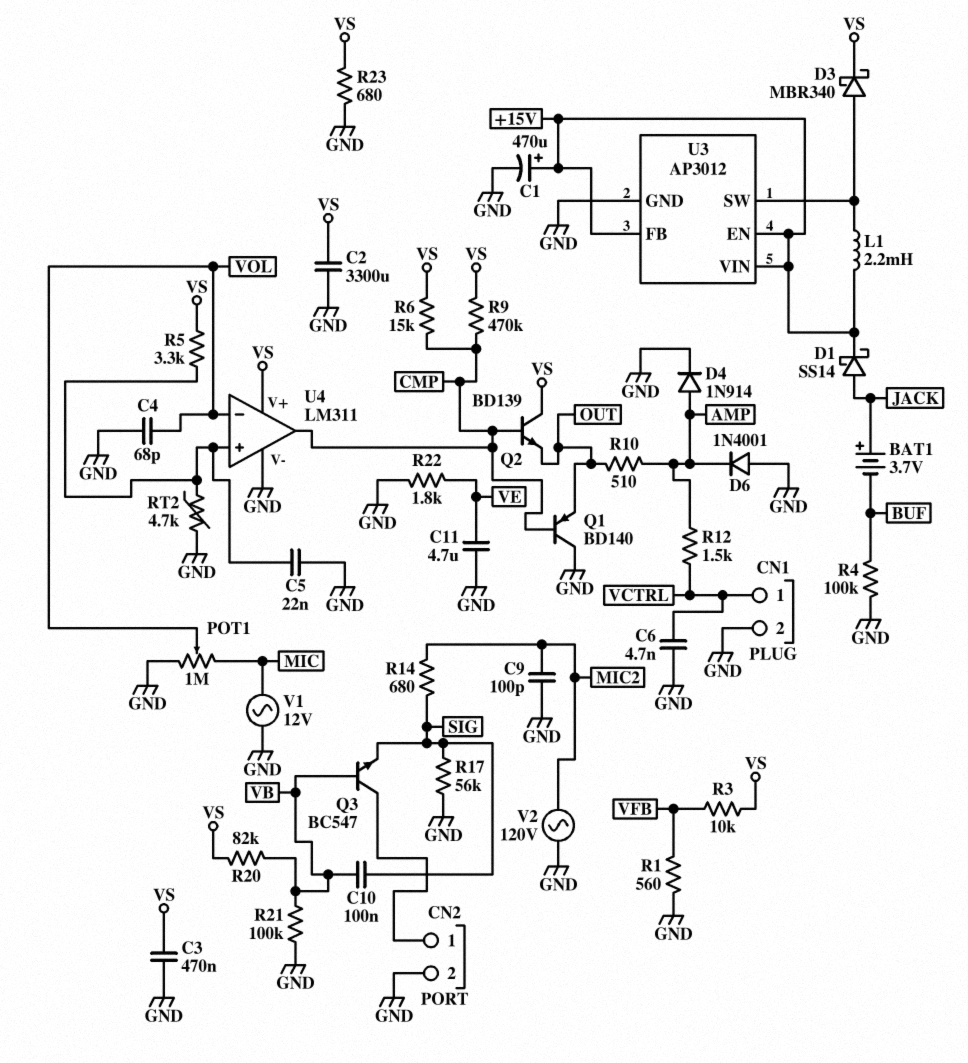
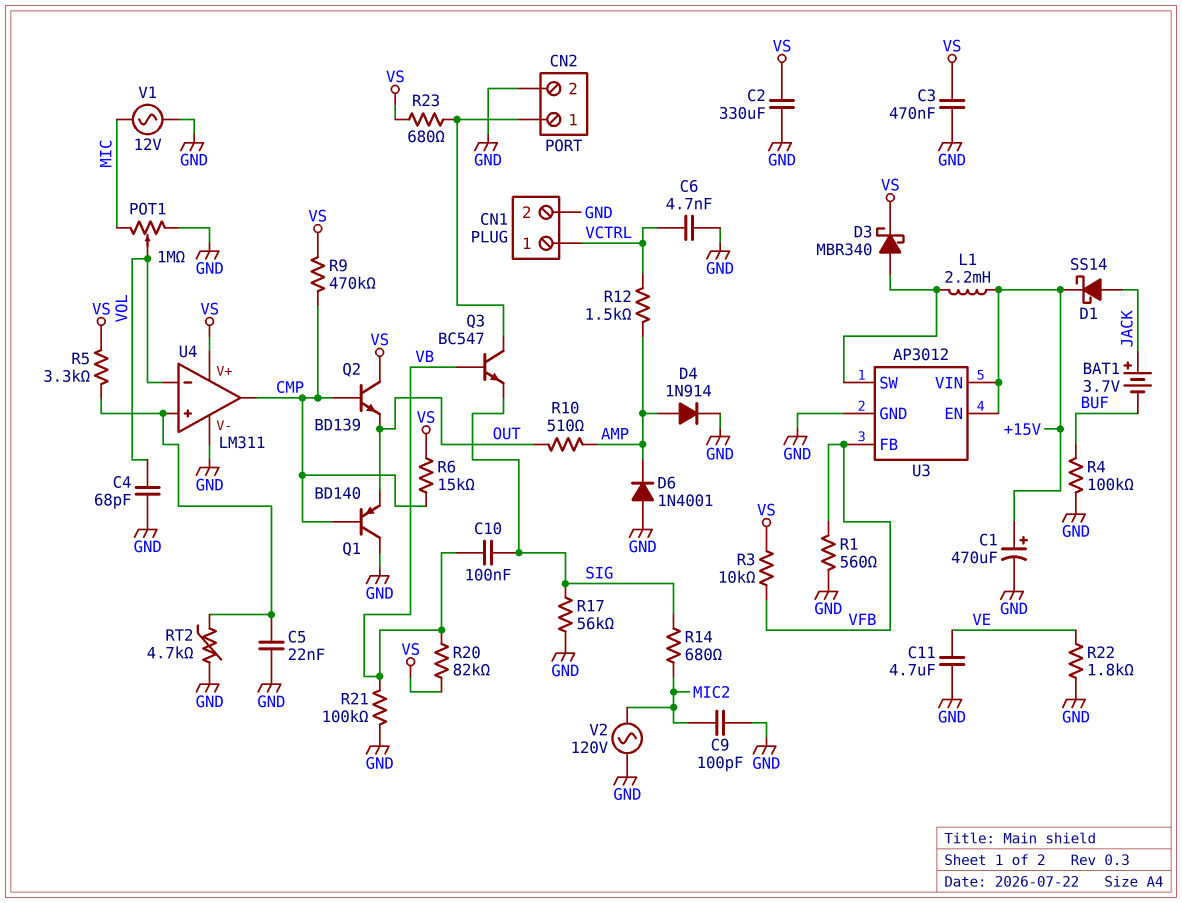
C2: 3300uF (GND, VS) -> 330uF (GND, VS)
R23: 680 (GND, VS) -> 680 (CN2/1, VS)
U3 pin FB: +15V -> VFB

